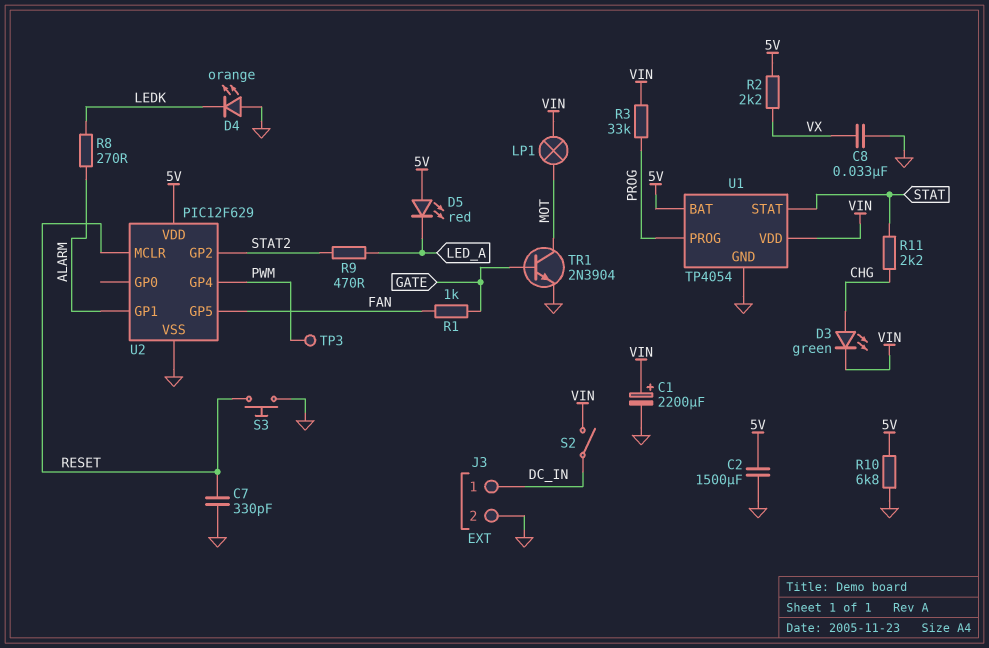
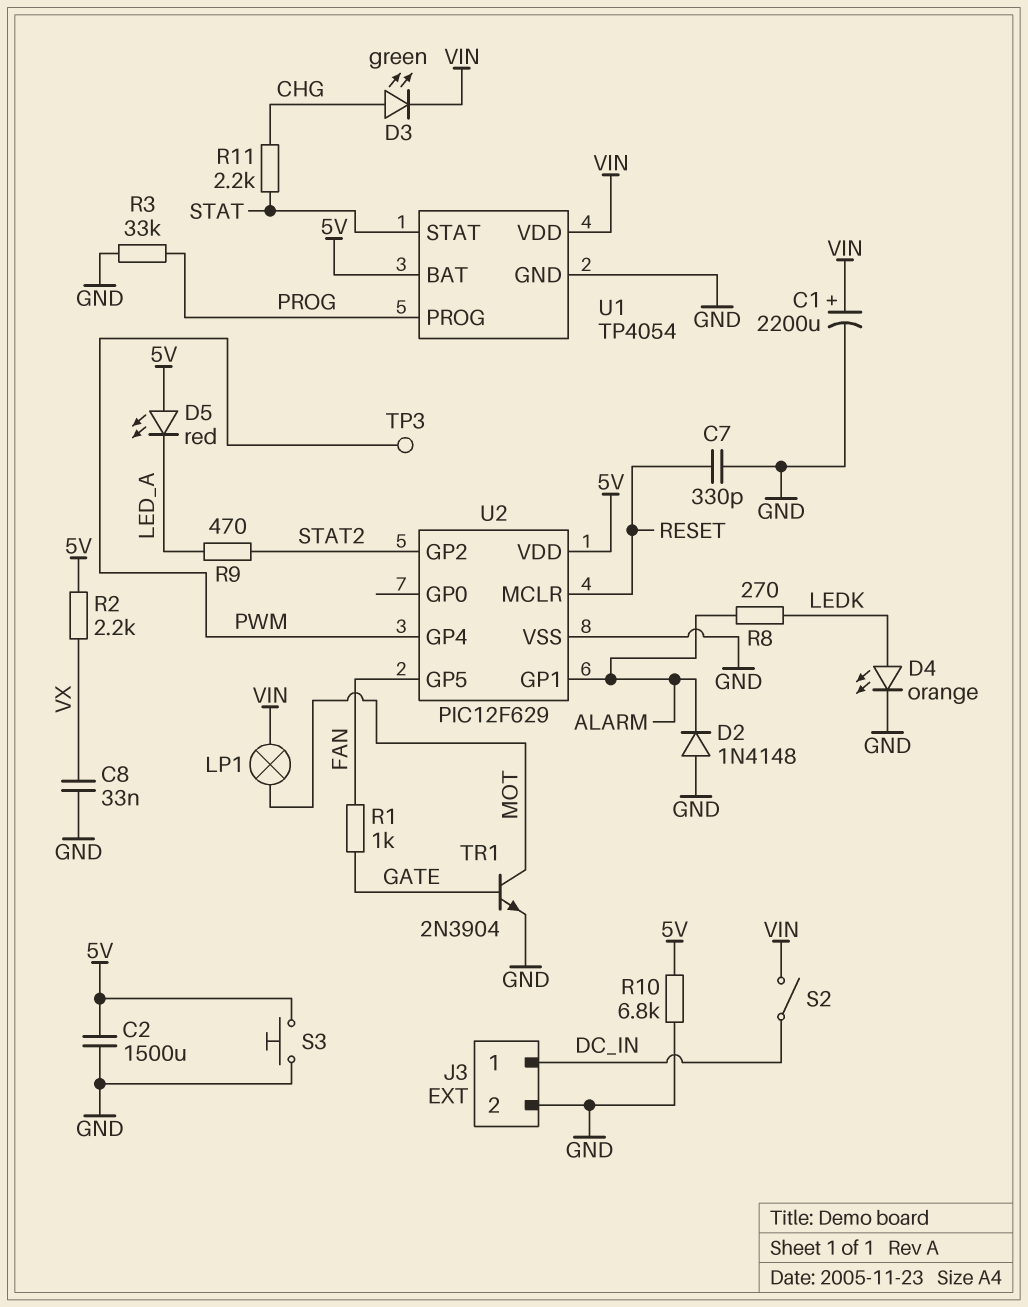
D2: none -> diode 1N4148 (A GND, K ALARM)
D4: LED orange (A GND, K LEDK) -> LED orange (A LEDK, K GND)
R3: 33k (PROG, VIN) -> 33k (GND, PROG)
S3: button (GND, RESET) -> button (5V, GND)

